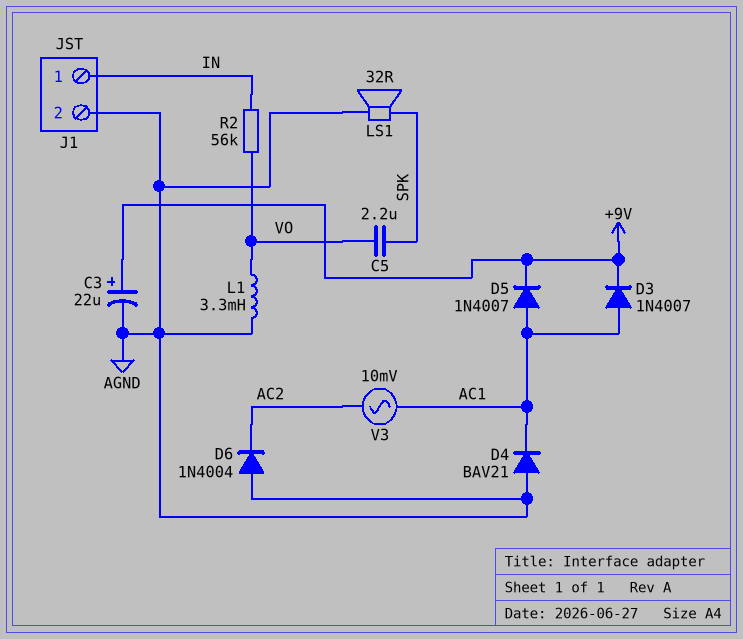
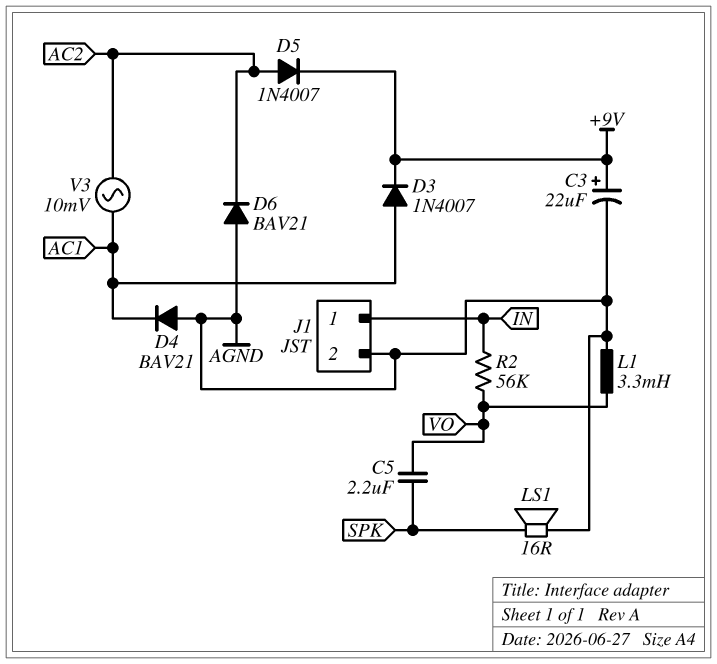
D5: diode 1N4007 (A AC1, K +9V) -> diode 1N4007 (A AC2, K +9V)
D6: diode 1N4004 (A AGND, K AC2) -> diode BAV21 (A AGND, K AC2)
LS1: speaker 32R (AGND, SPK) -> speaker 16R (AGND, SPK)

